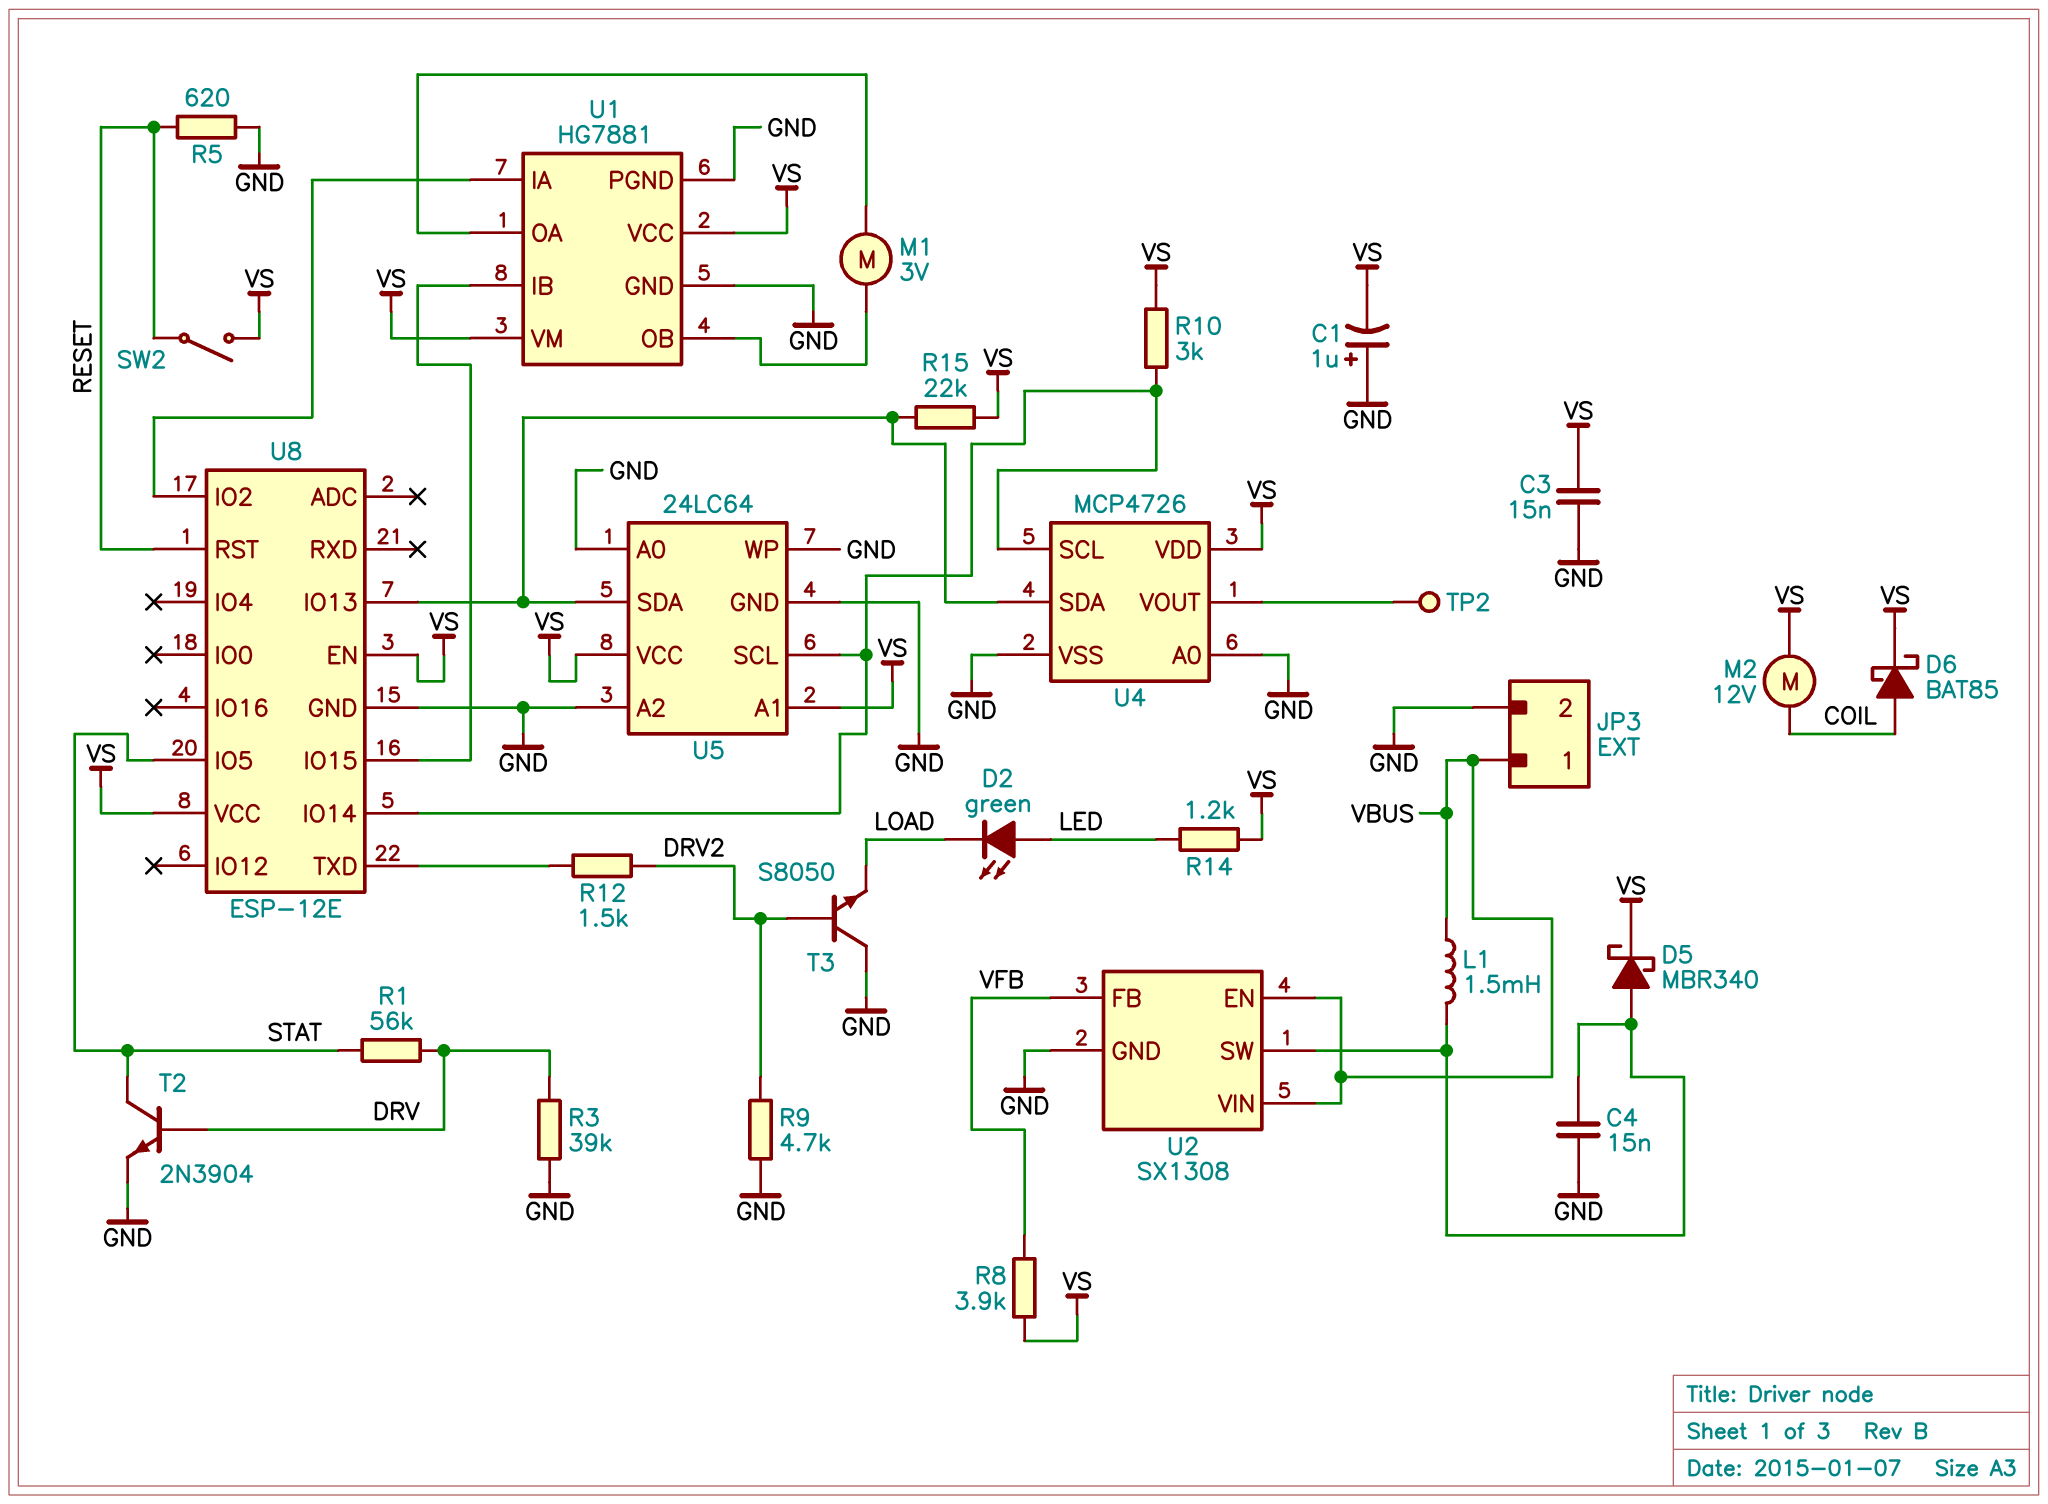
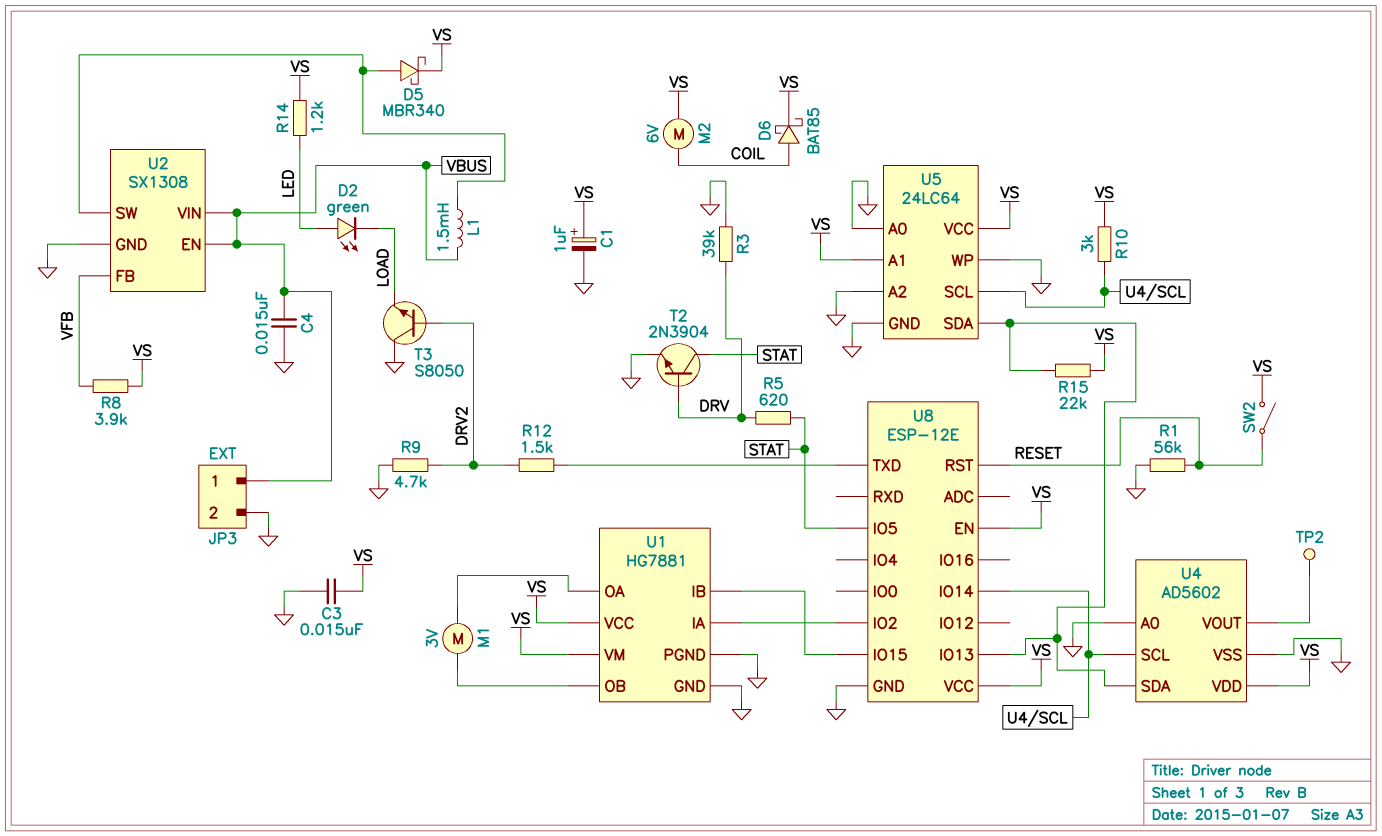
C1: 1uF (plus GND, minus VS) -> 1uF (plus VS, minus GND)
C4: 15nF (GND, U2/SW) -> 15nF (GND, VBUS)
M2: motor 12V (COIL, VS) -> motor 6V (COIL, VS)
R1: 56k (DRV, STAT) -> 56k (GND, RESET)
R5: 620 (GND, RESET) -> 620 (DRV, STAT)
U4: MCP4726 -> AD5602

